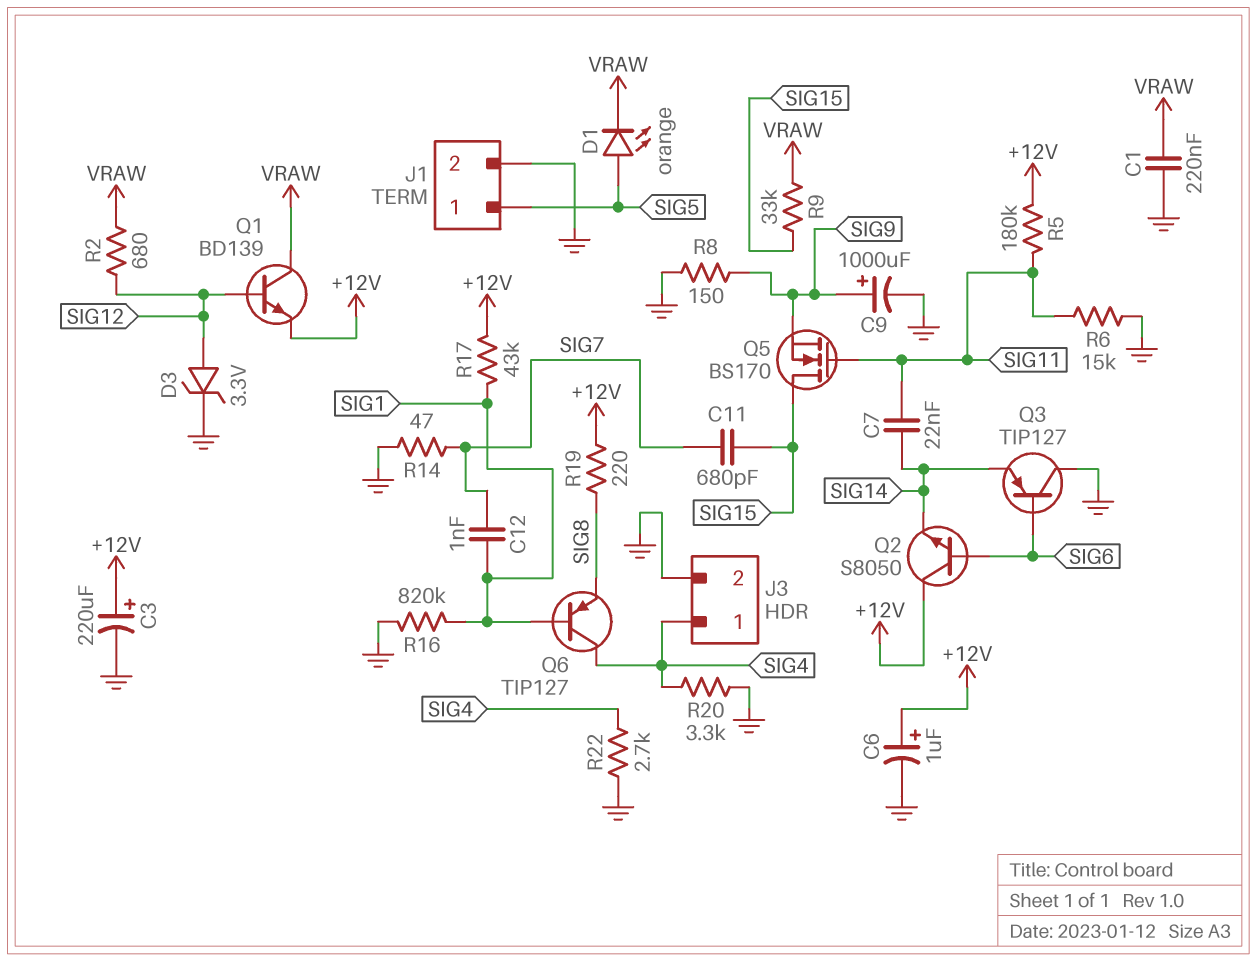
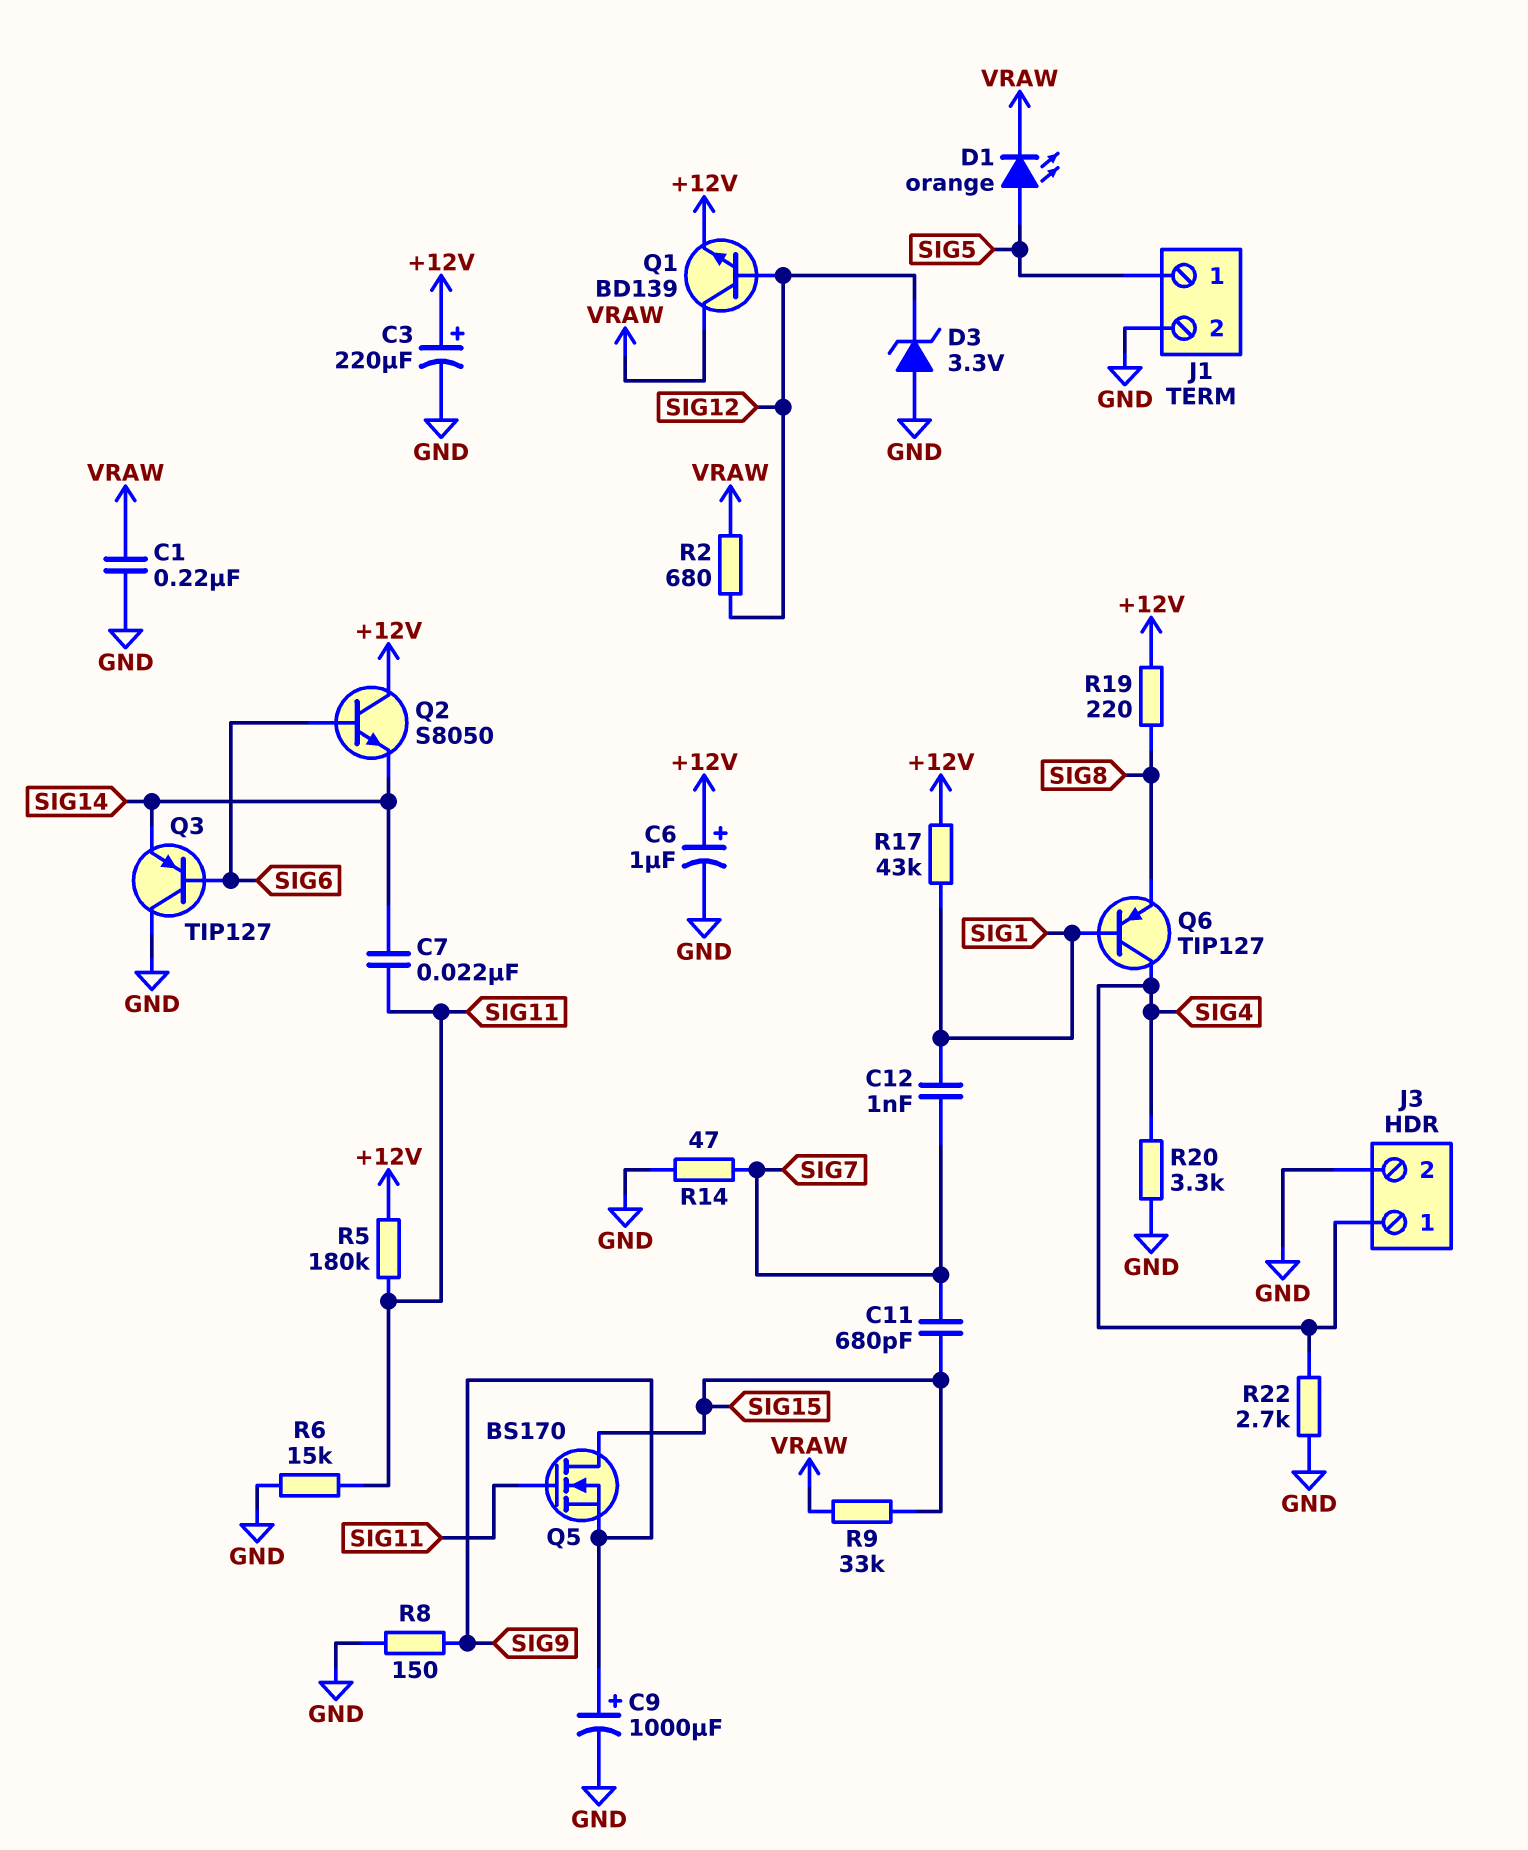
D3: zener 3.3V (A SIG12, K GND) -> zener 3.3V (A GND, K SIG12)
R16: 820k (GND, SIG1) -> none

